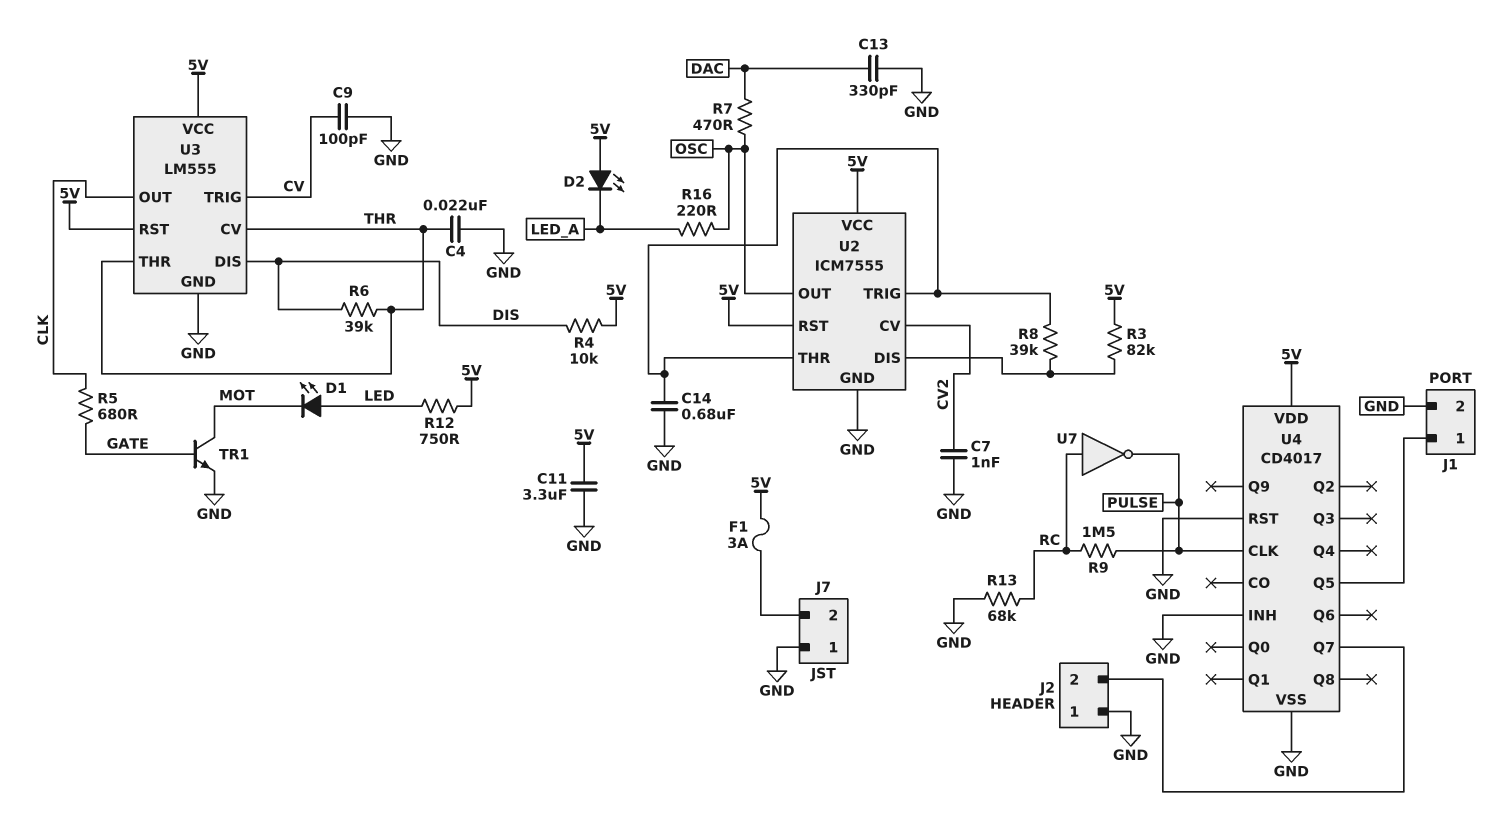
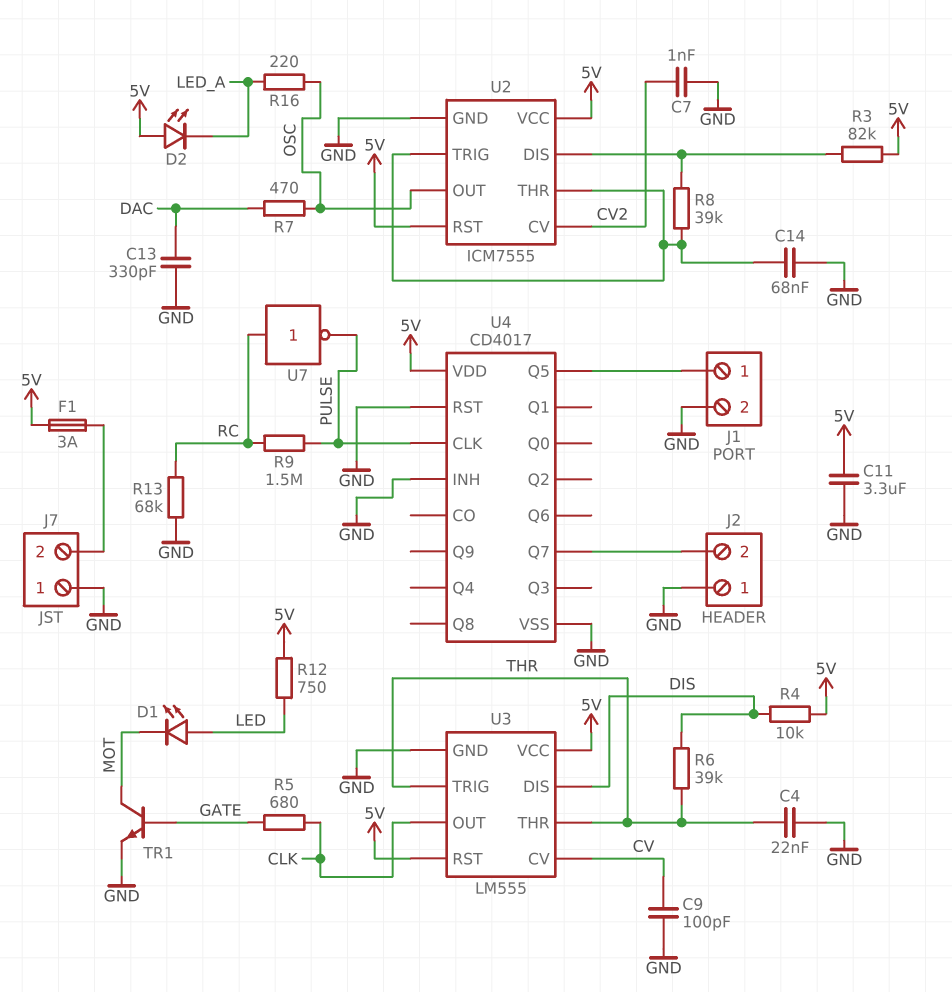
C14: 680nF (GND, U2/THR) -> 68nF (GND, U2/THR)
U3 pin CV: THR -> CV
U3 pin TRIG: CV -> THR

